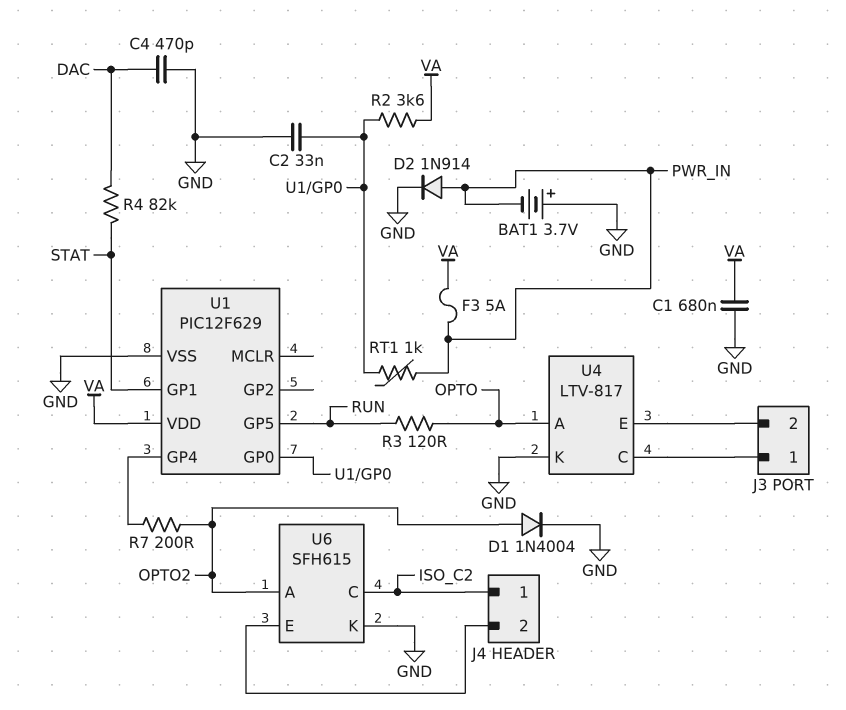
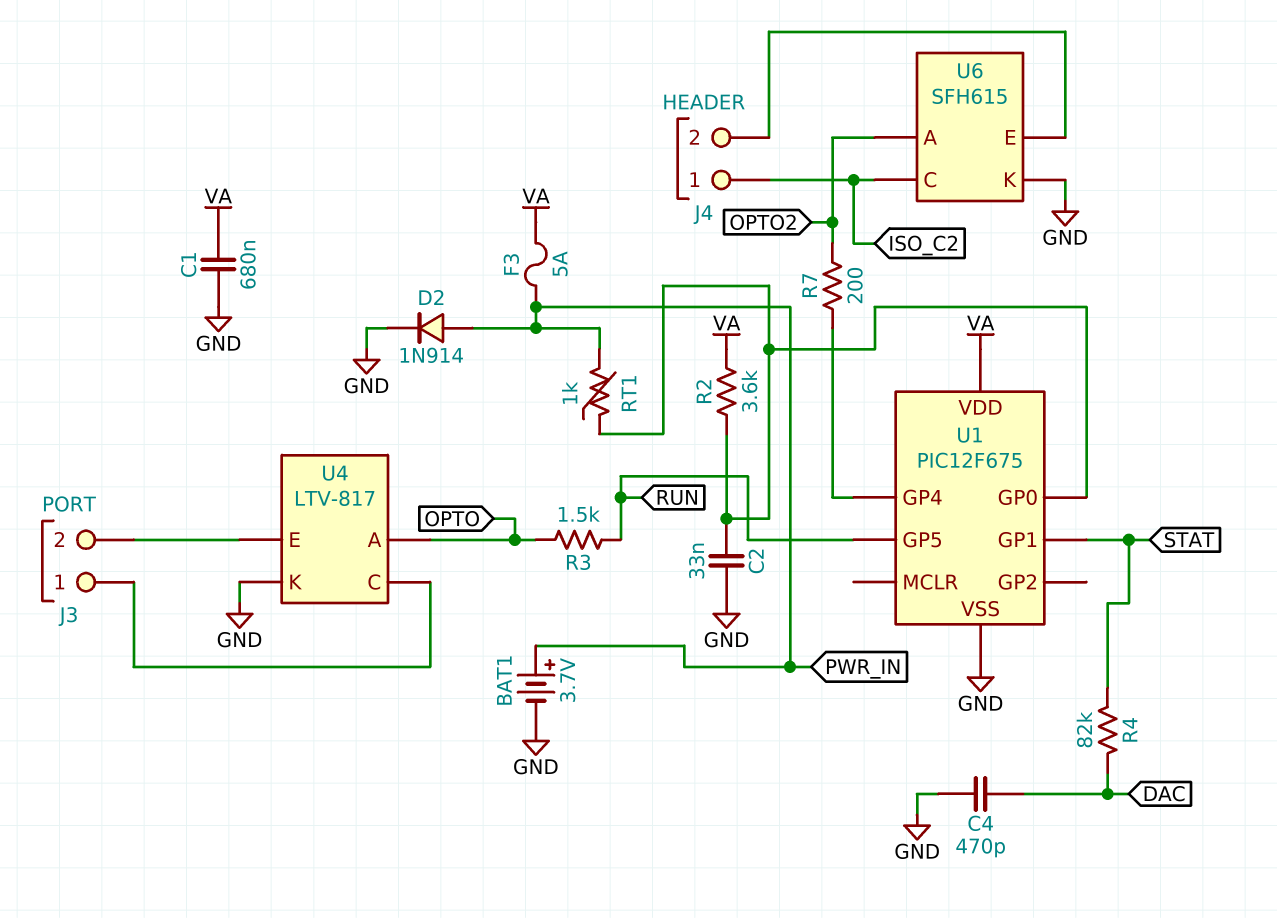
BAT1: 3.7V (plus GND, minus PWR_IN) -> 3.7V (plus PWR_IN, minus GND)
D1: diode 1N4004 (A OPTO2, K GND) -> none
R3: 120 (OPTO, RUN) -> 1.5k (OPTO, RUN)
U1: PIC12F629 -> PIC12F675

